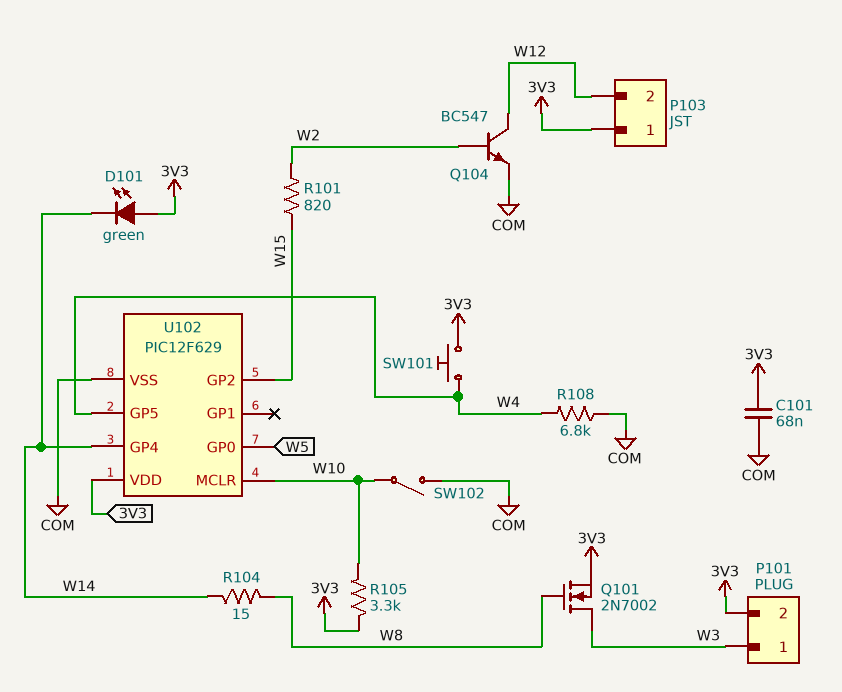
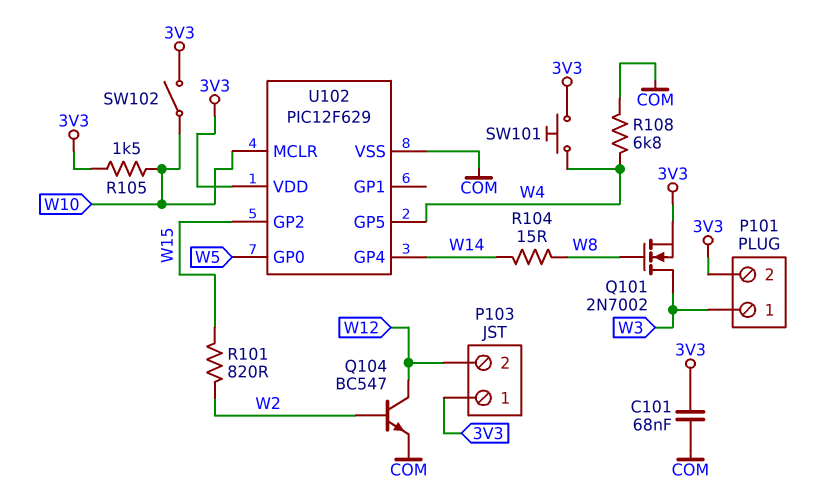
D101: LED green (A 3V3, K W14) -> none
R105: 3.3k (3V3, W10) -> 1.5k (3V3, W10)
SW102: switch (COM, W10) -> switch (3V3, W10)

